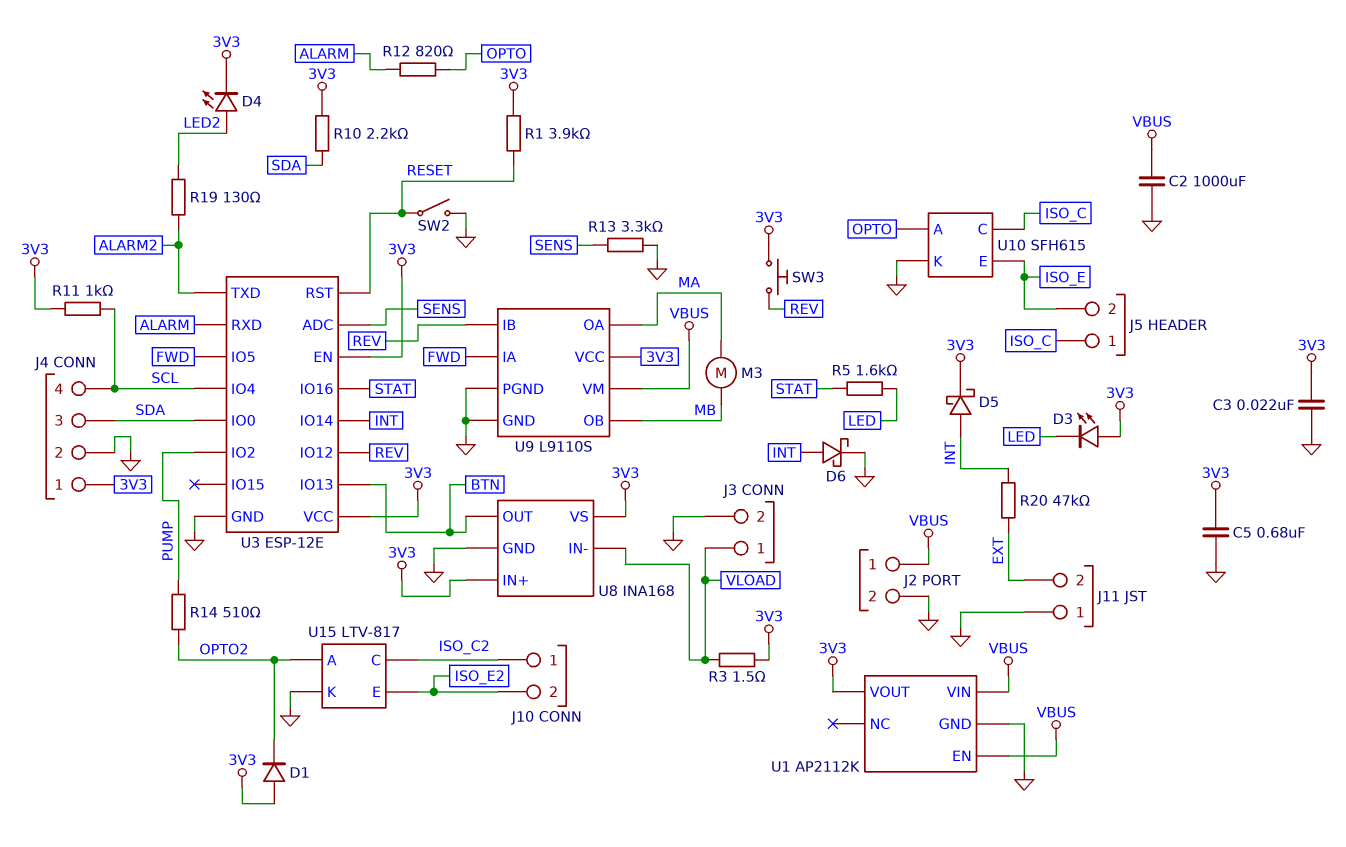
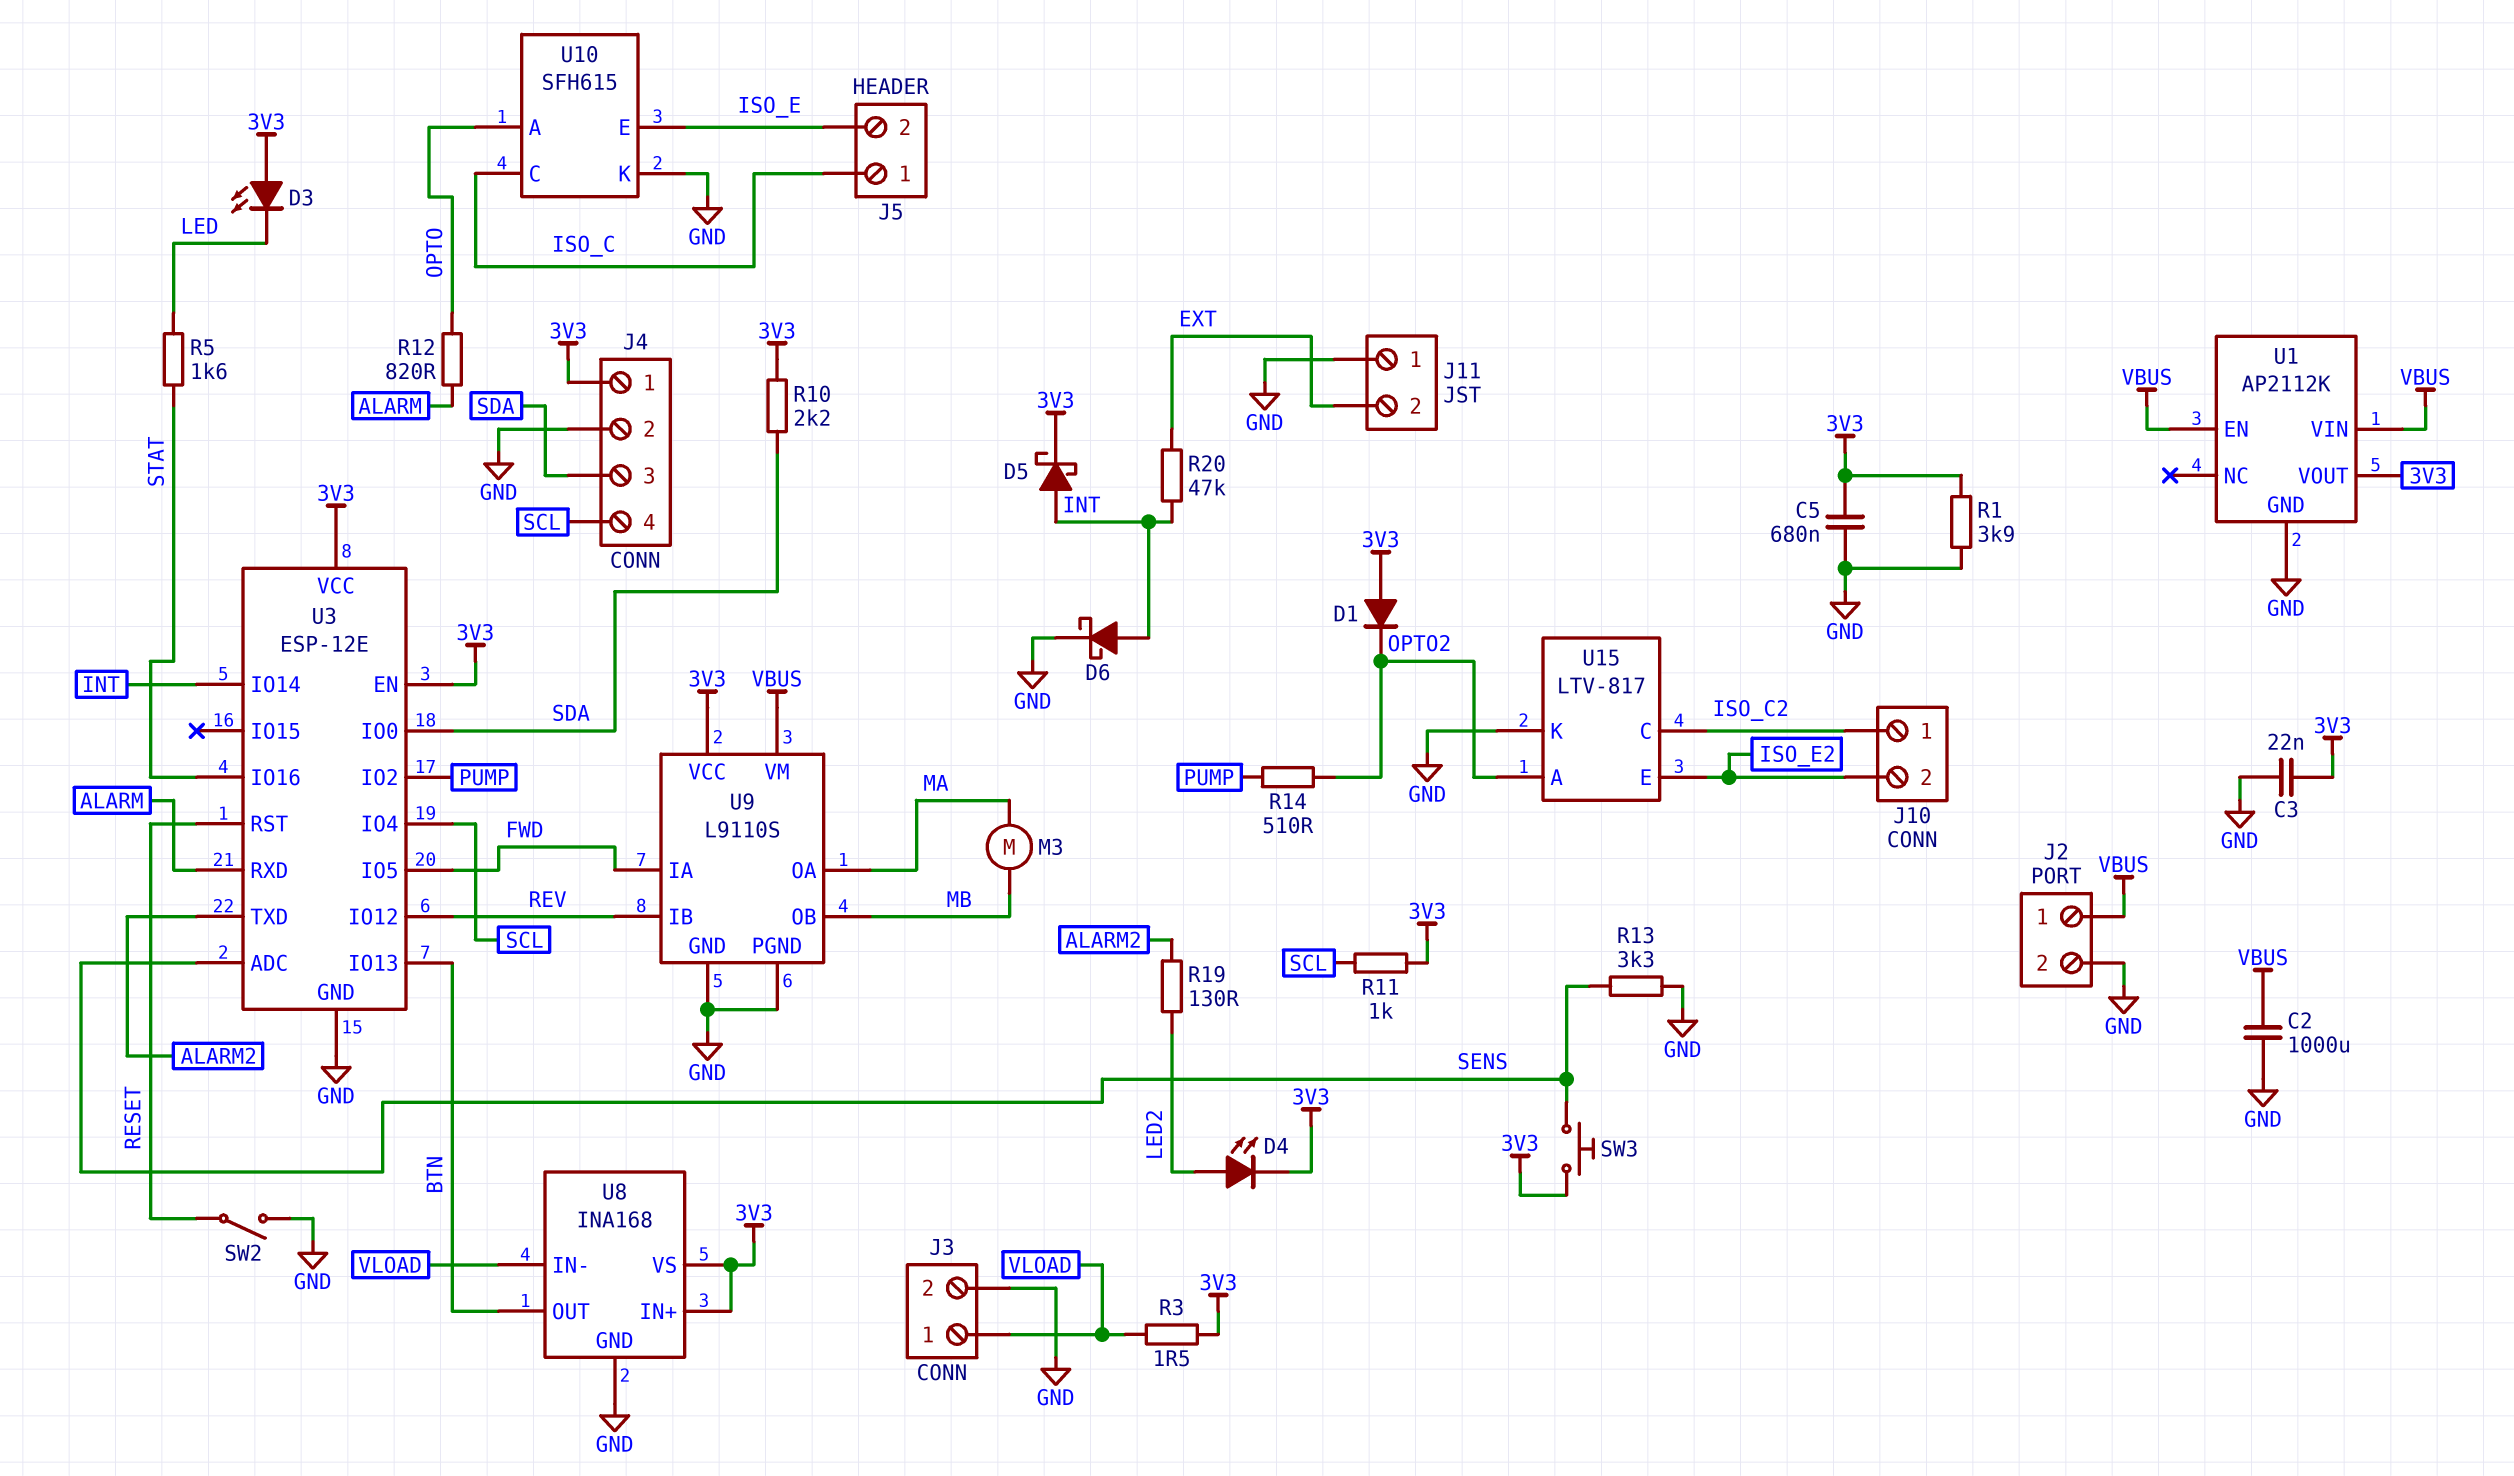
R1: 3.9k (3V3, RESET) -> 3.9k (3V3, GND)
SW3: button (3V3, REV) -> button (3V3, SENS)

